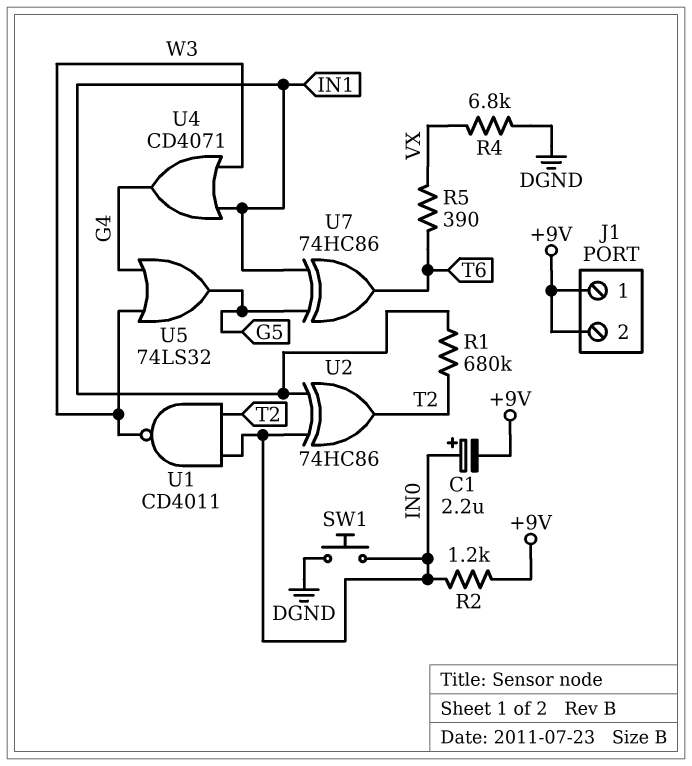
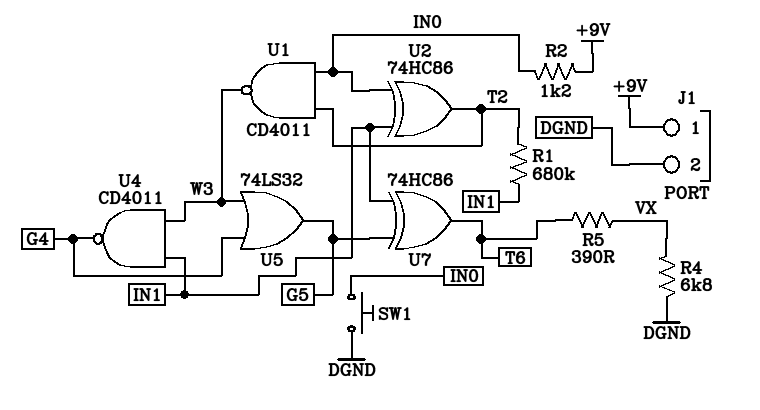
C1: 2.2uF (plus IN0, minus +9V) -> none
J1 pin 2: +9V -> DGND
U4: OR CD4071 (in IN1, in W3, out G4) -> NAND CD4011 (in IN1, in W3, out G4)

